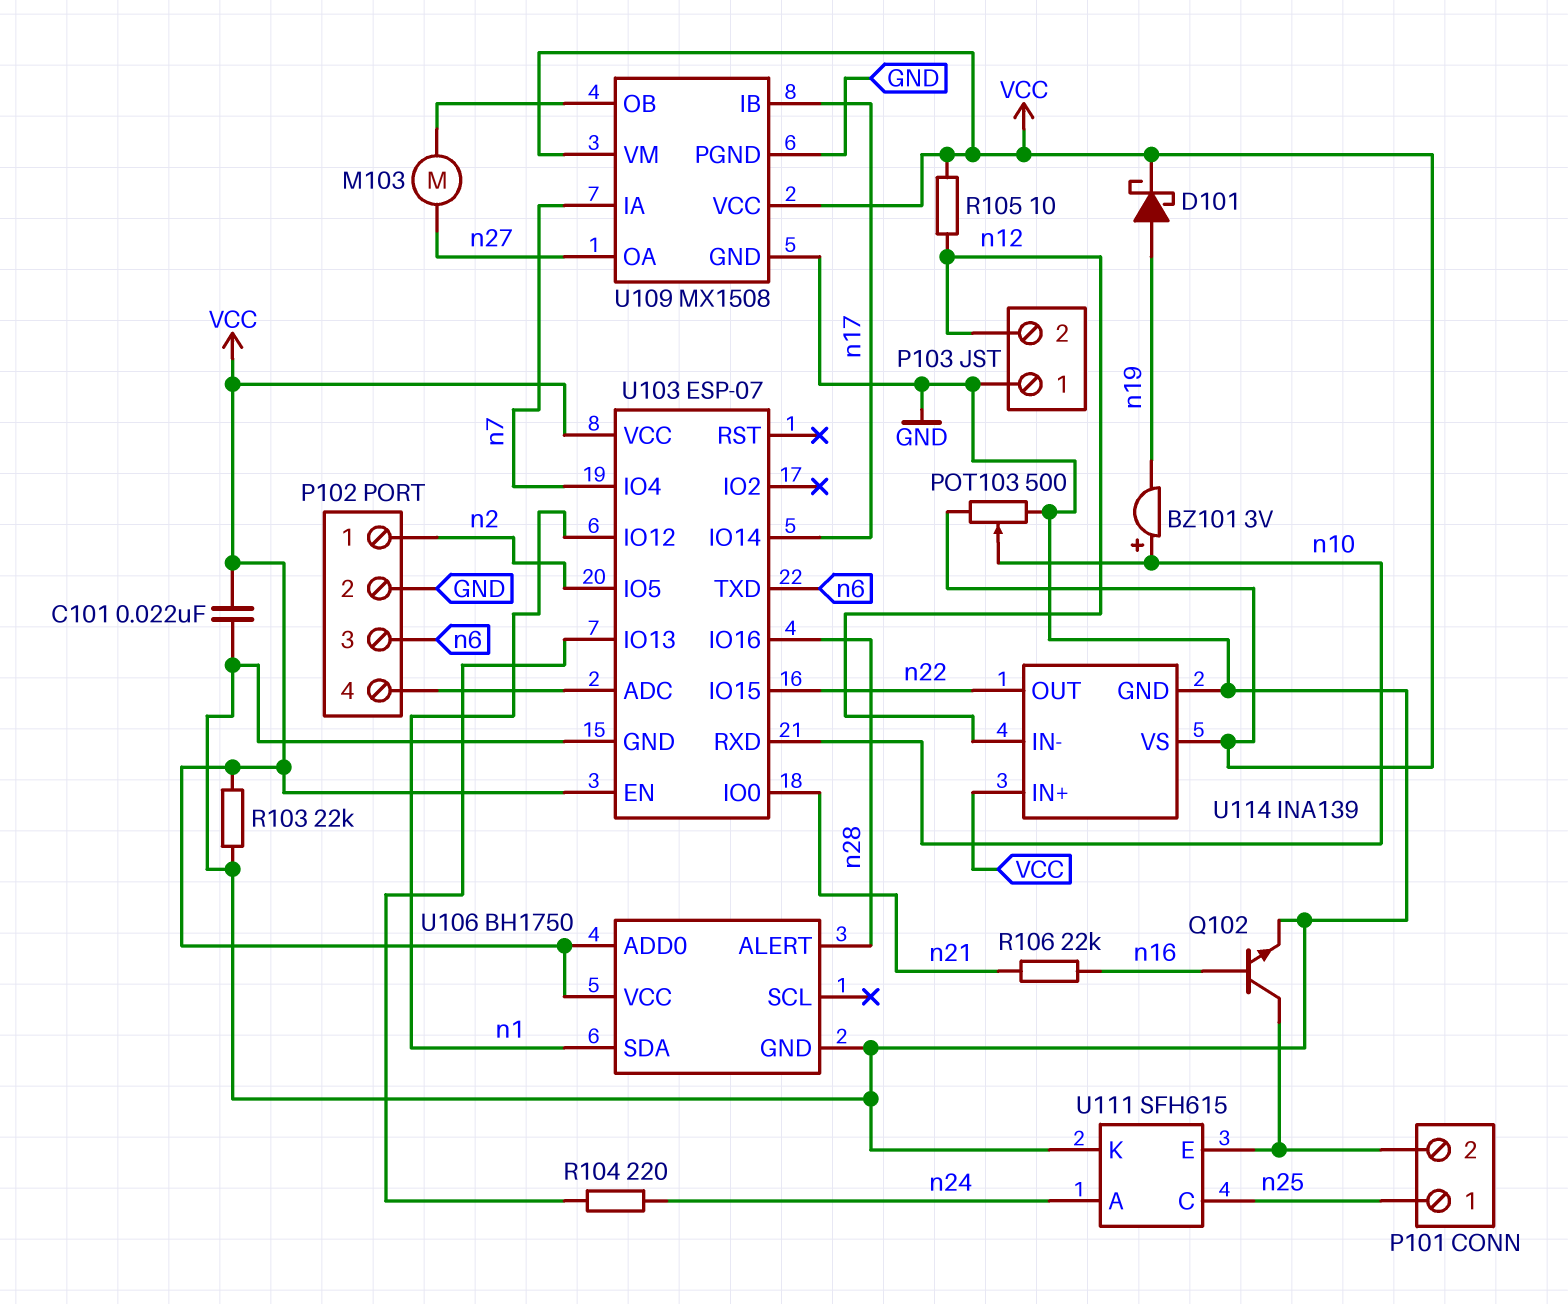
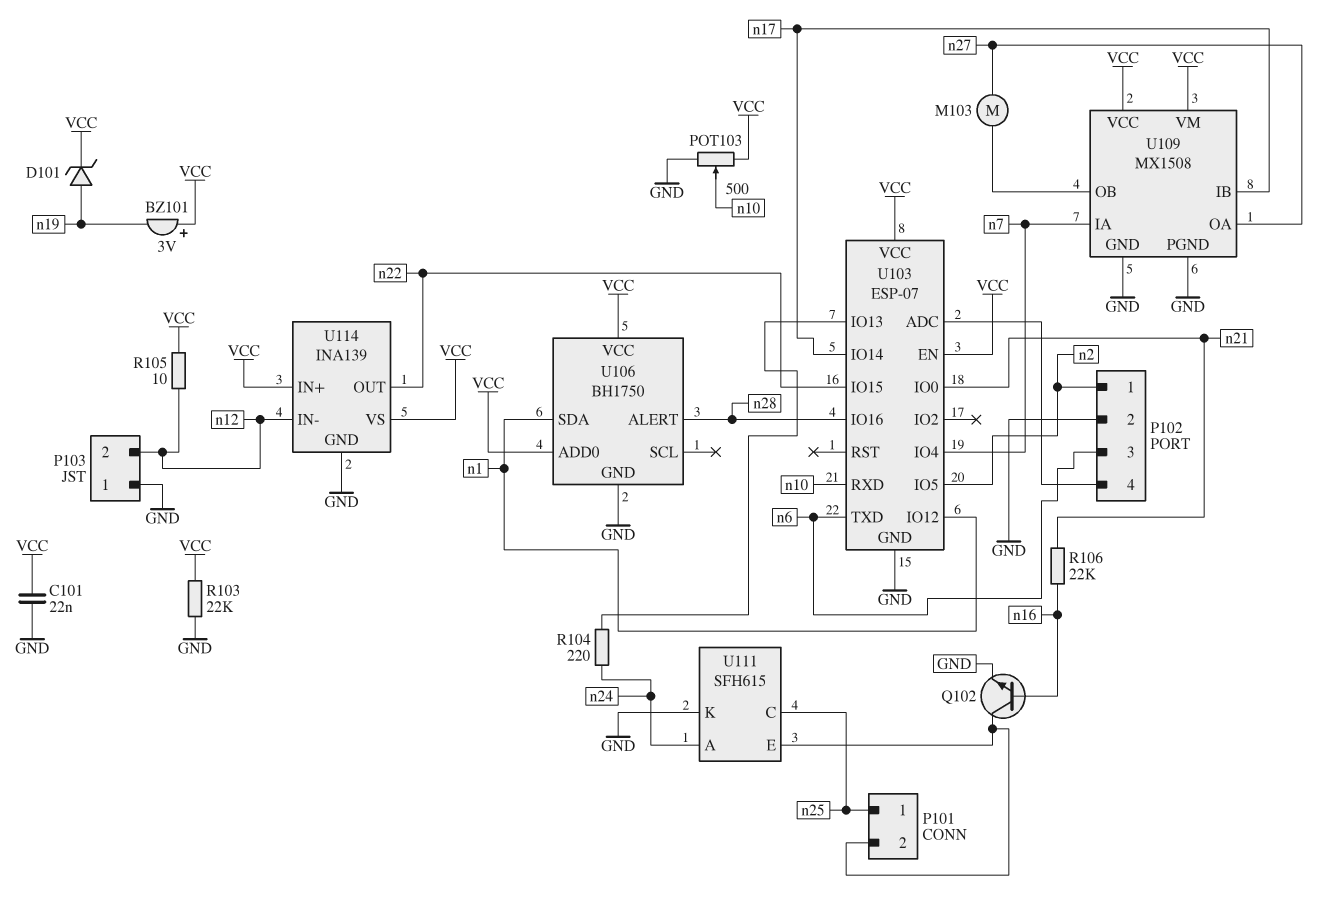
BZ101: buzzer 3V (plus n10, minus n19) -> buzzer 3V (plus VCC, minus n19)
D101: schottky (A n19, K VCC) -> zener (A n19, K VCC)

